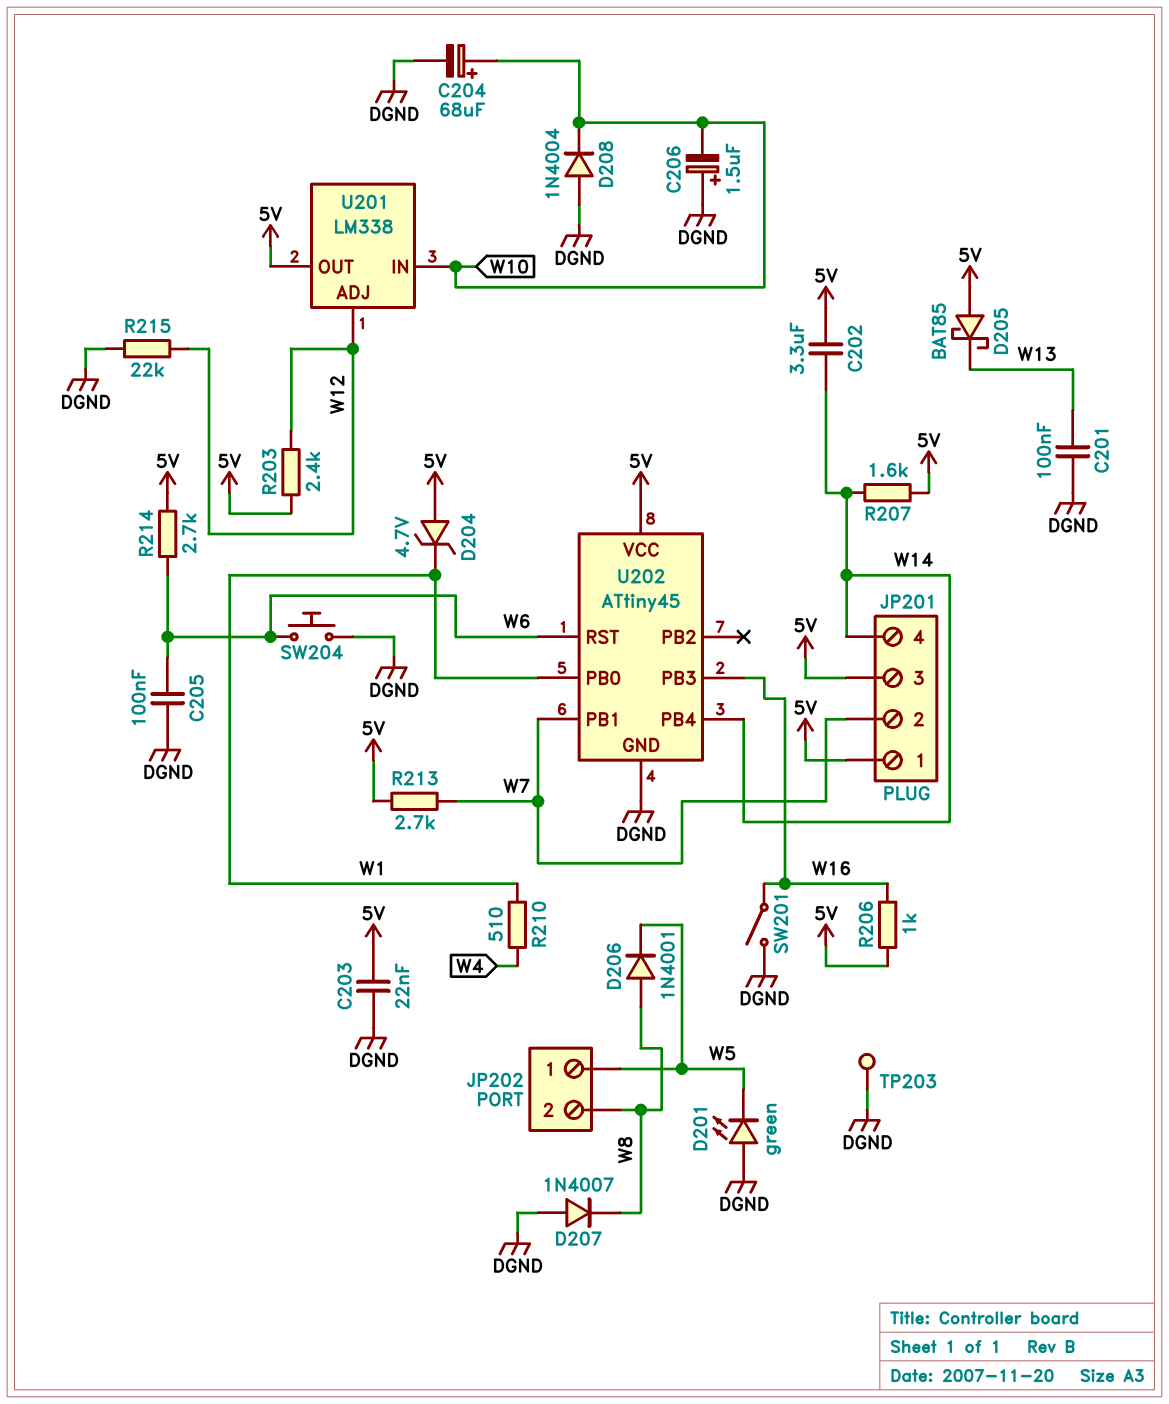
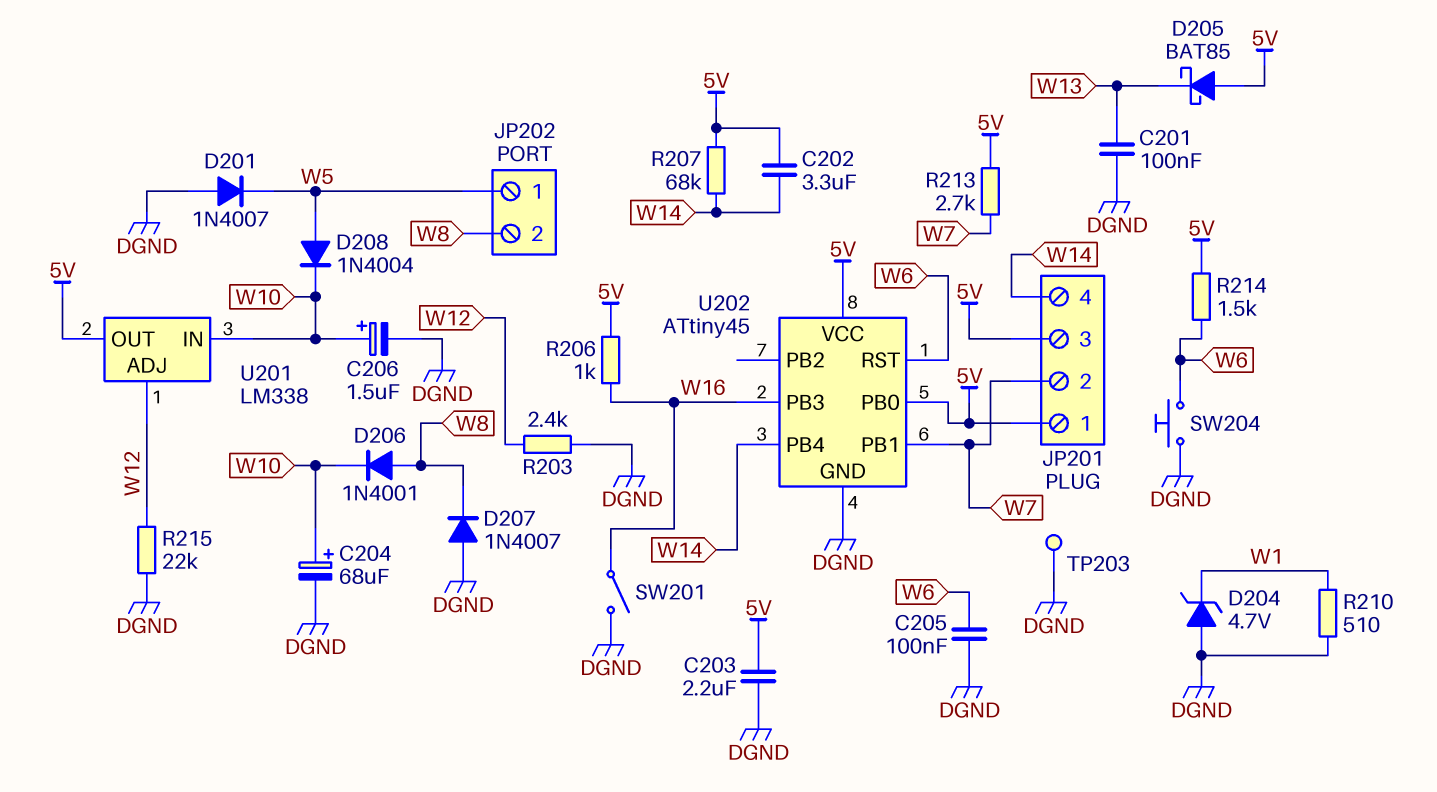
C203: 22nF (5V, DGND) -> 2.2uF (5V, DGND)
C206: 1.5uF (plus DGND, minus W10) -> 1.5uF (plus W10, minus DGND)
D201: LED green (A DGND, K W5) -> diode 1N4007 (A DGND, K W5)
D204: zener 4.7V (A 5V, K W1) -> zener 4.7V (A DGND, K W1)
D206: diode 1N4001 (A W8, K W5) -> diode 1N4001 (A W8, K W10)
D208: diode 1N4004 (A DGND, K W10) -> diode 1N4004 (A W5, K W10)
R203: 2.4k (5V, W12) -> 2.4k (DGND, W12)
R207: 1.6k (5V, W14) -> 68k (5V, W14)
R210: 510 (W1, W4) -> 510 (DGND, W1)
R214: 2.7k (5V, W6) -> 1.5k (5V, W6)
U202 pin PB0: W1 -> 5V

